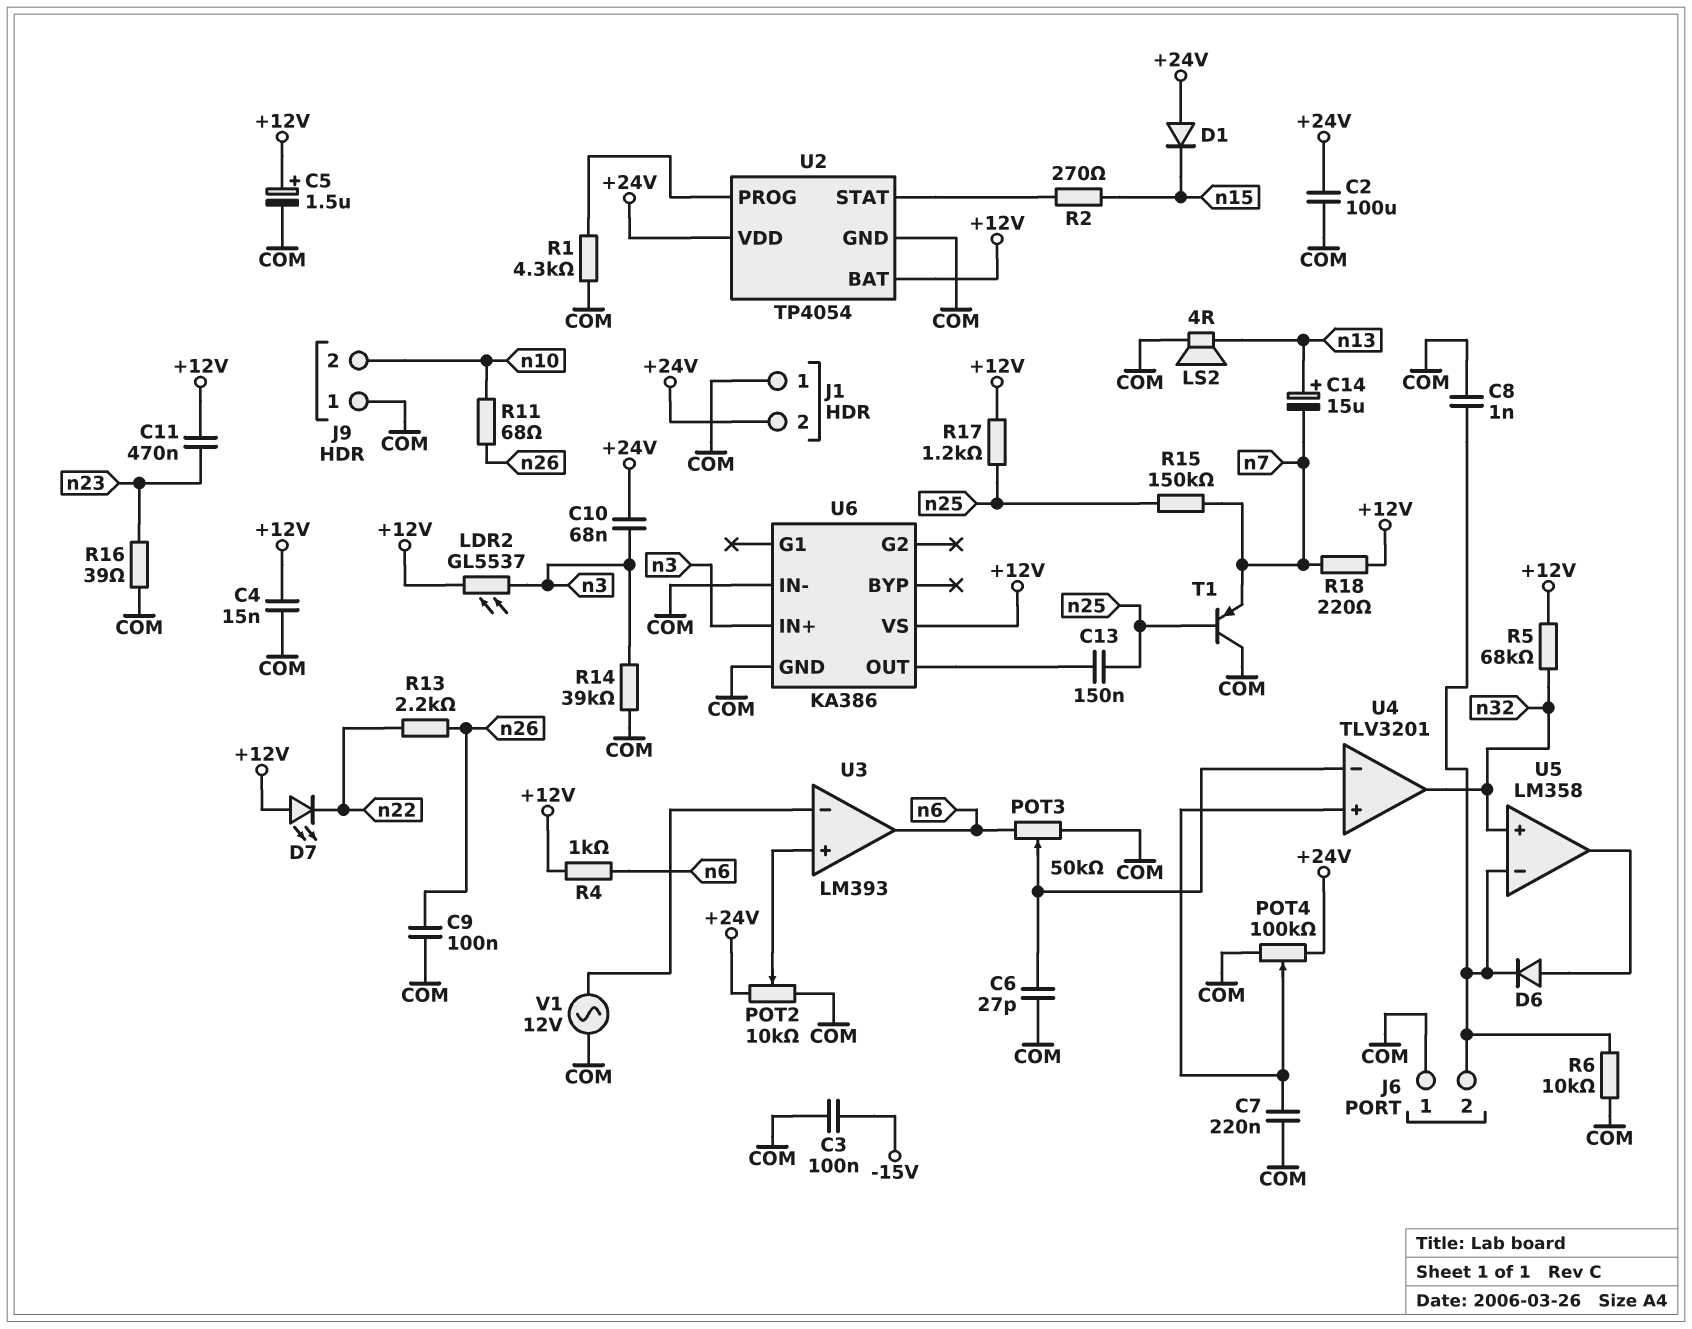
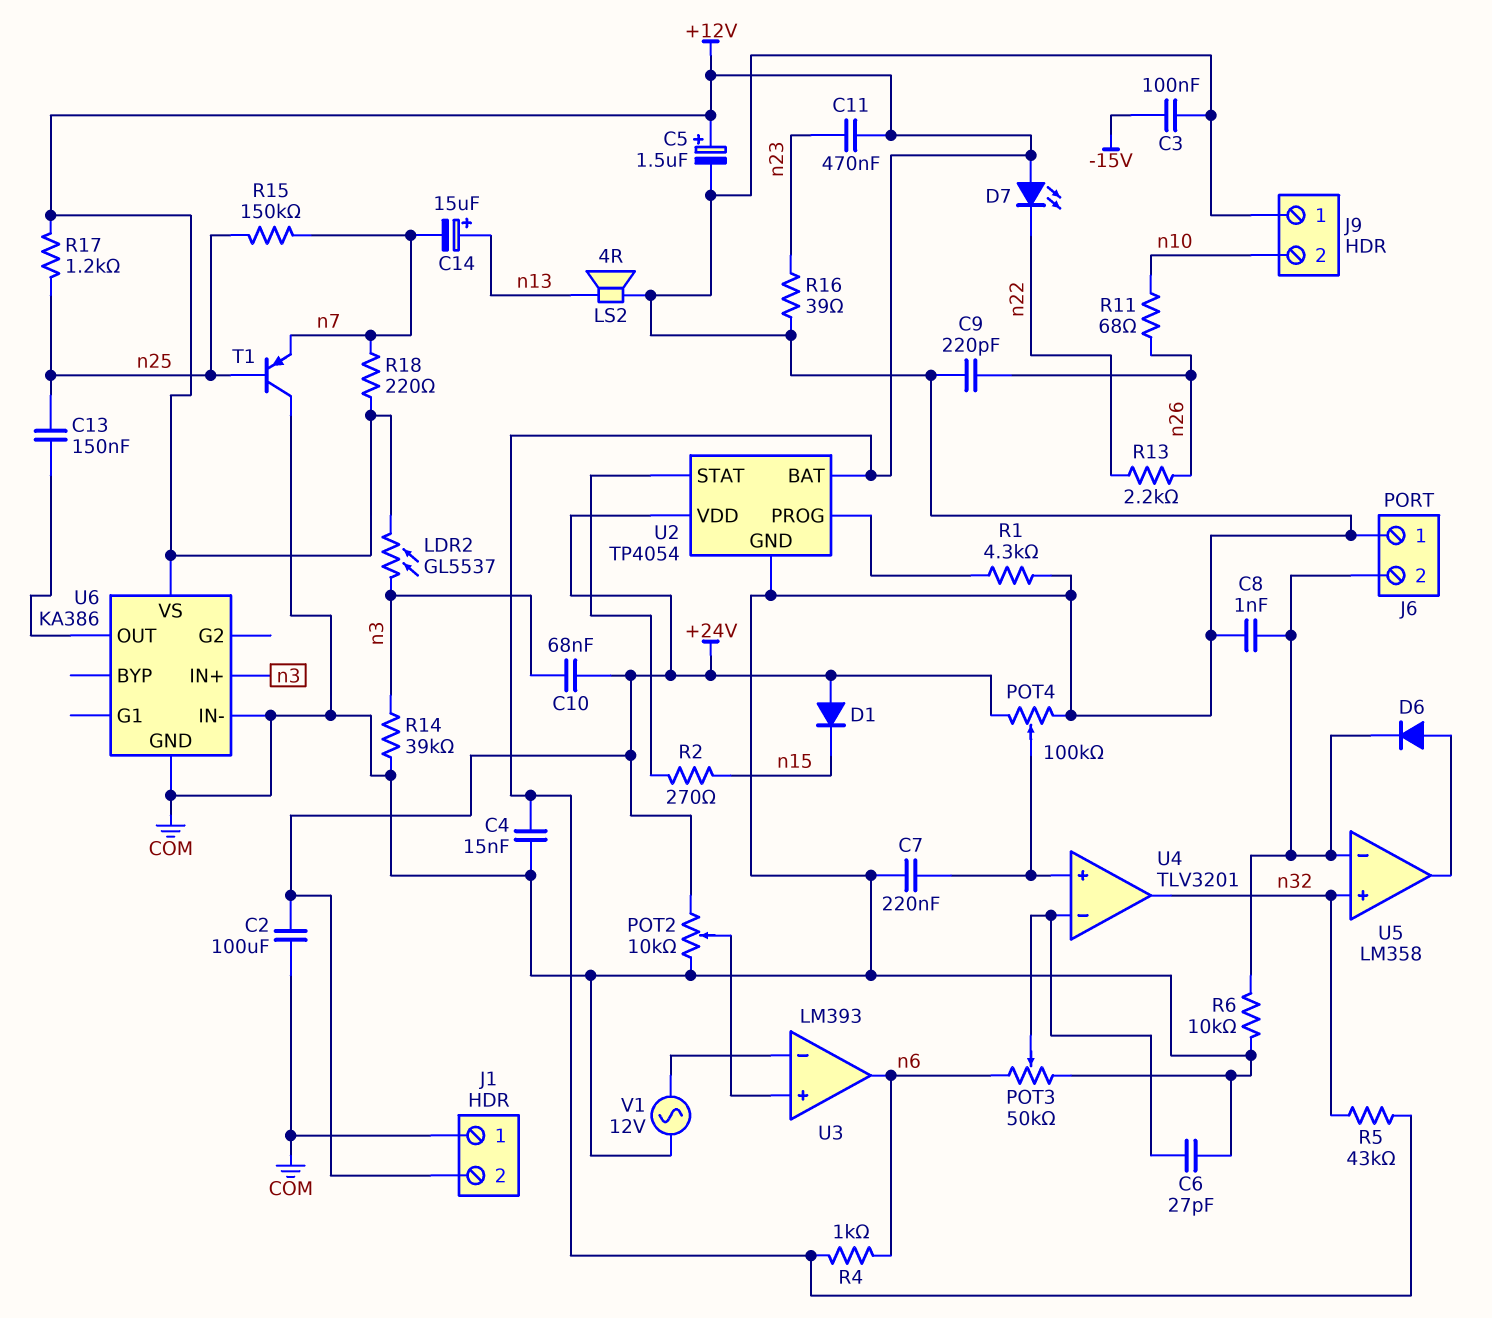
C9: 100nF (COM, n26) -> 220pF (COM, n26)
R5: 68k (+12V, n32) -> 43k (+12V, n32)

